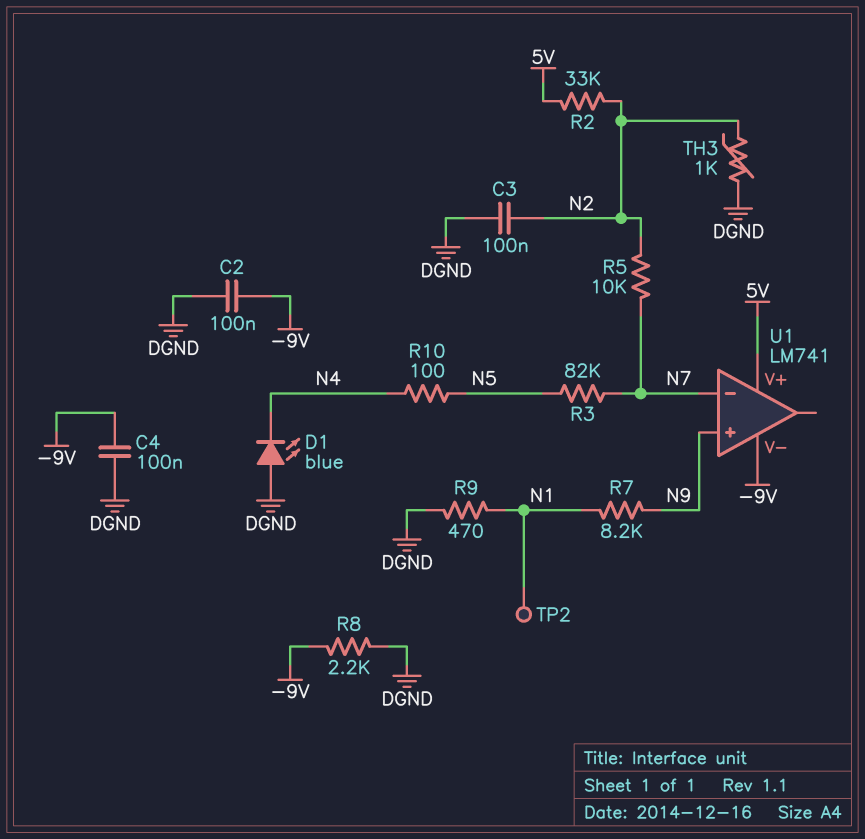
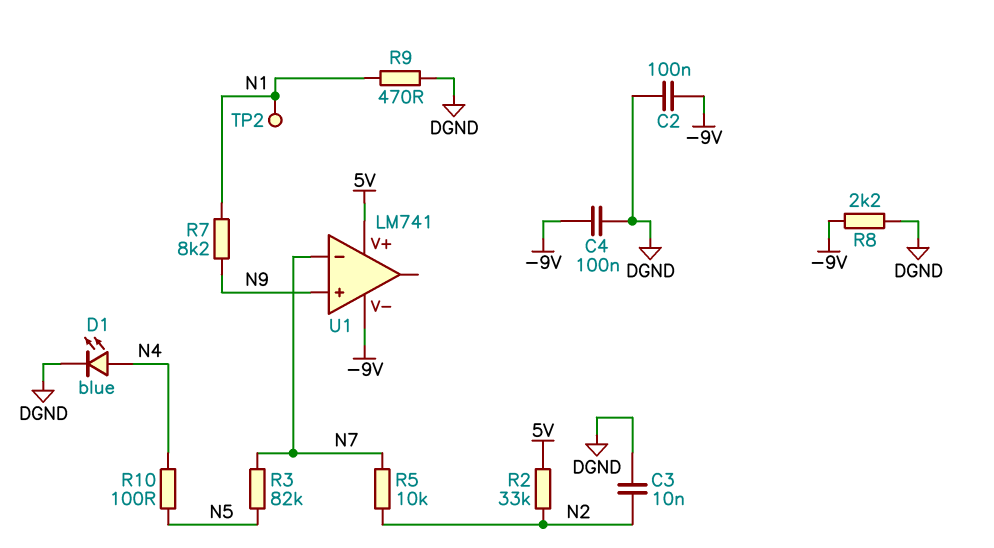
C3: 100nF (DGND, N2) -> 10nF (DGND, N2)
D1: LED blue (A DGND, K N4) -> LED blue (A N4, K DGND)
TH3: 1k (DGND, N2) -> none

